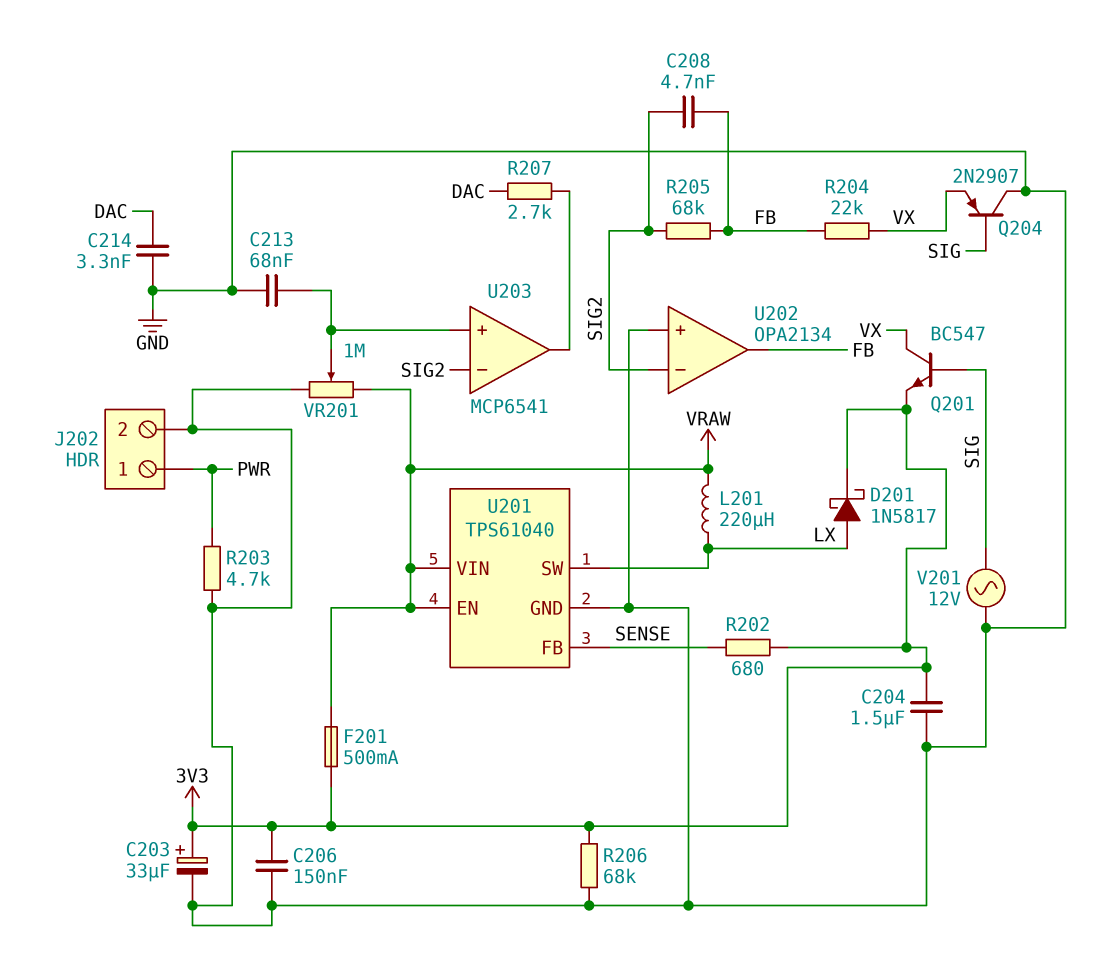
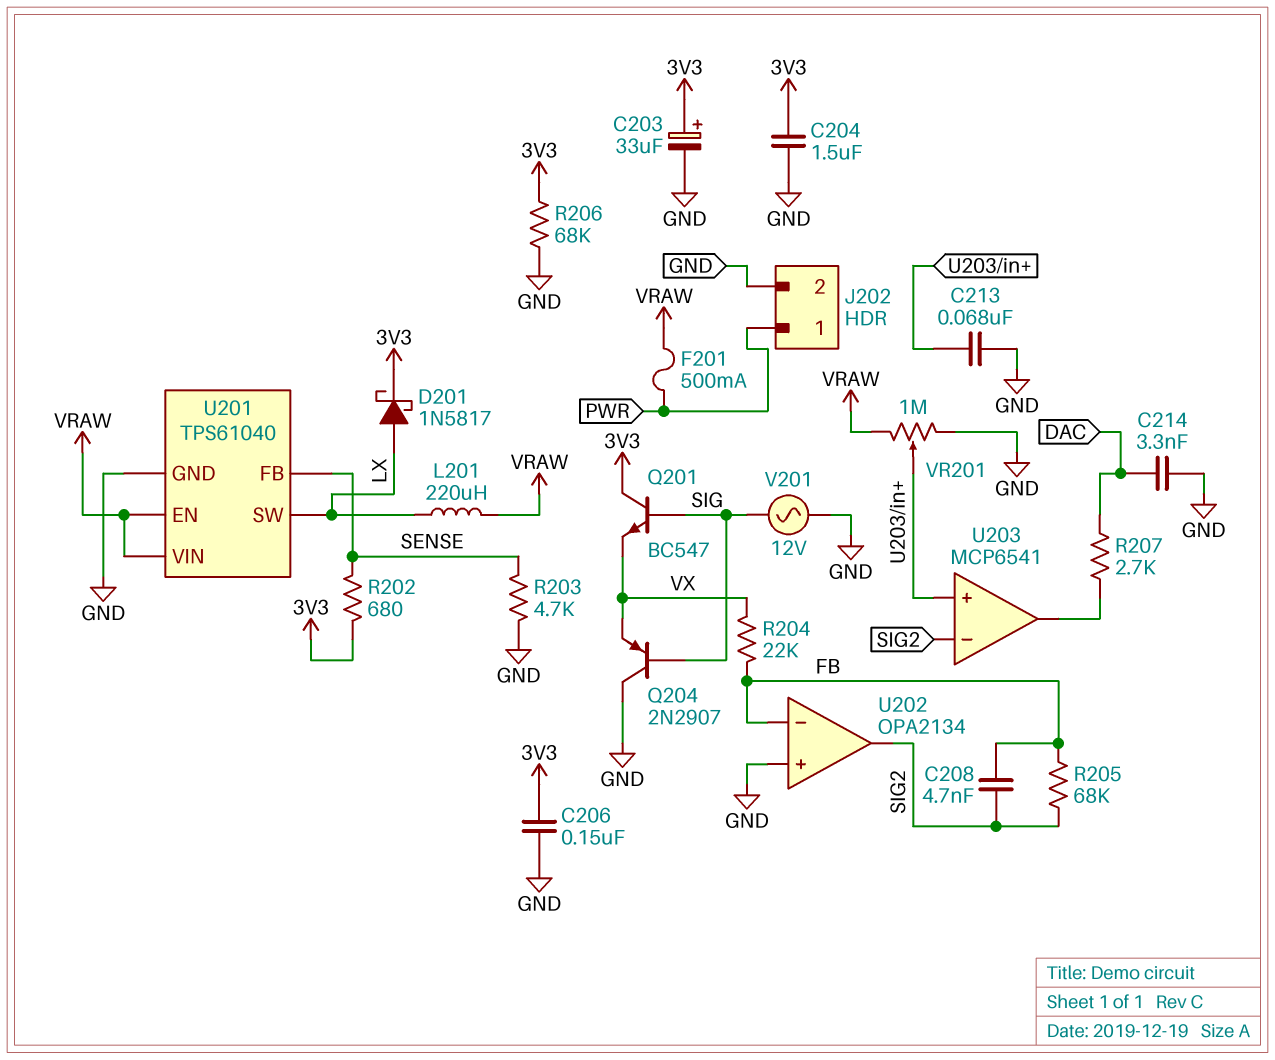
F201: 500mA (3V3, VRAW) -> 500mA (PWR, VRAW)
Q201: NPN BC547 (B SIG, C VX, E 3V3) -> NPN BC547 (B SIG, C 3V3, E VX)
R203: 4.7k (GND, PWR) -> 4.7k (GND, SENSE)
U202 pin in-: SIG2 -> FB
U202 pin out: FB -> SIG2

